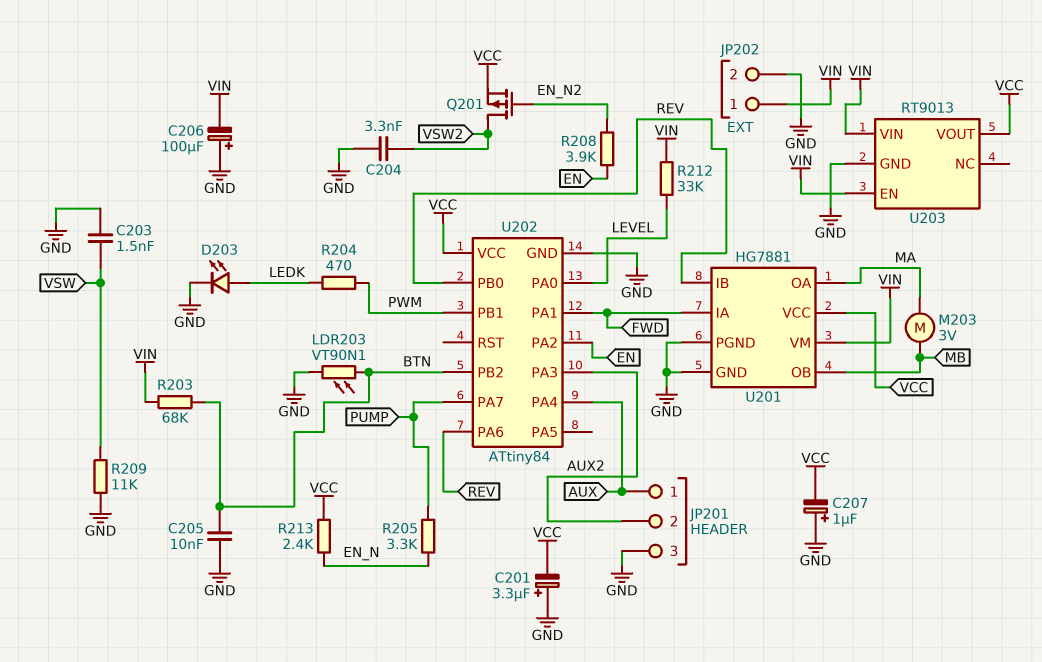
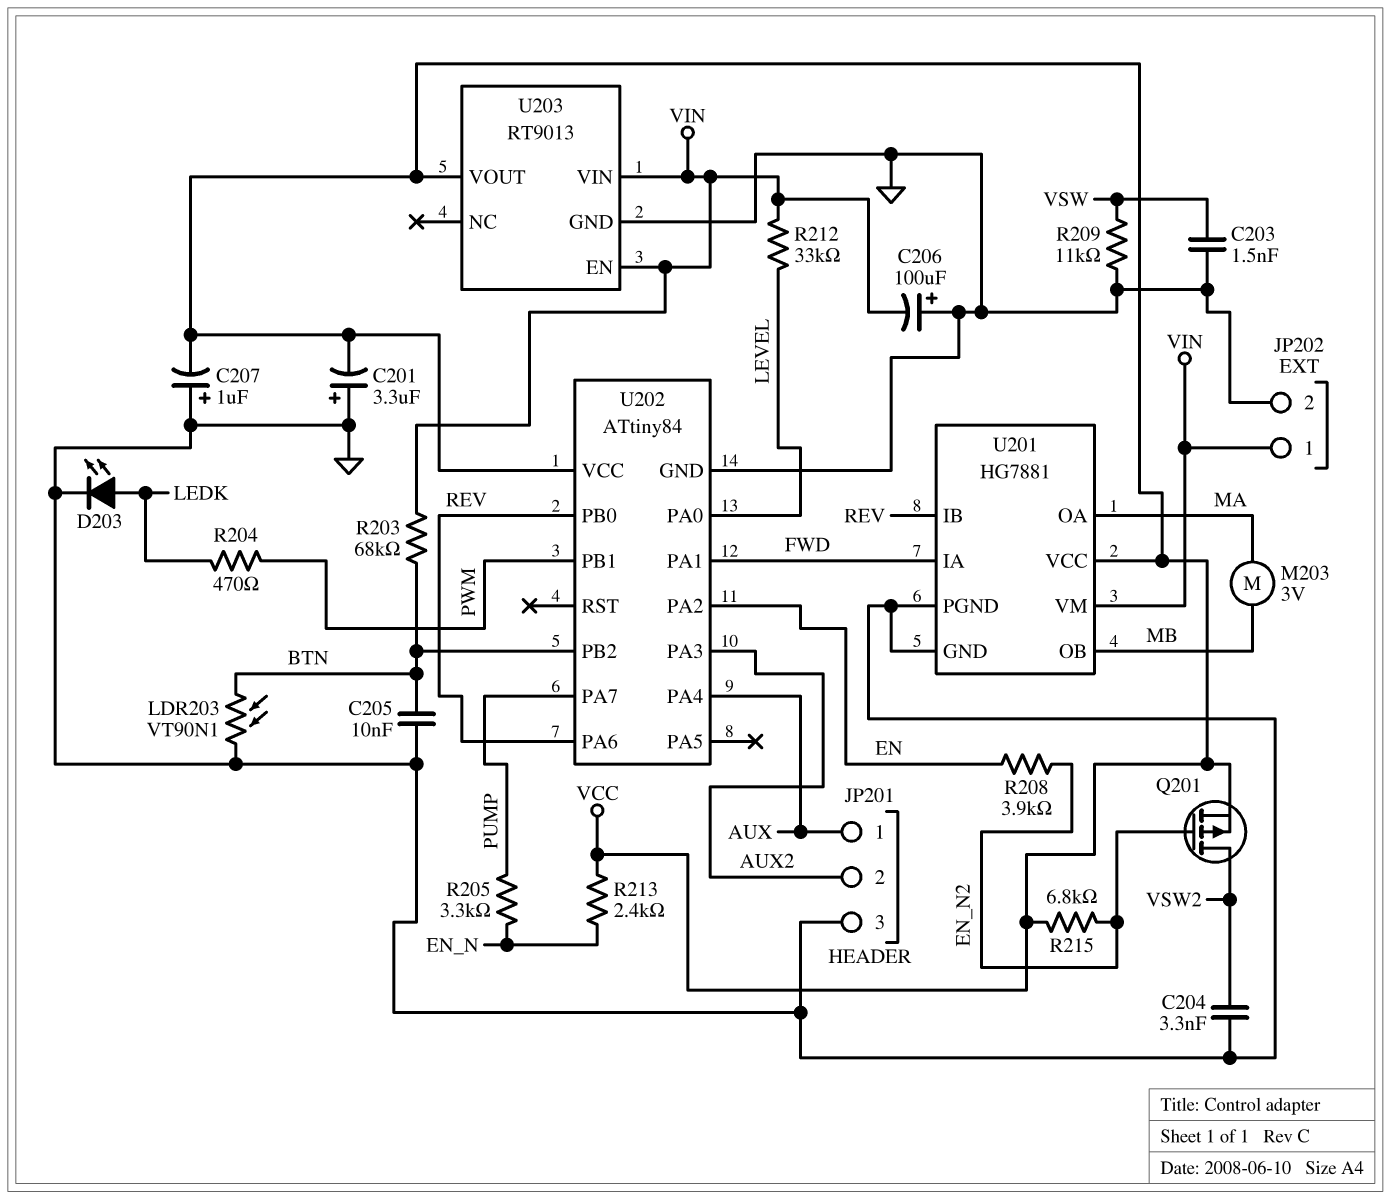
R215: none -> 6.8k (EN_N2, VCC)

